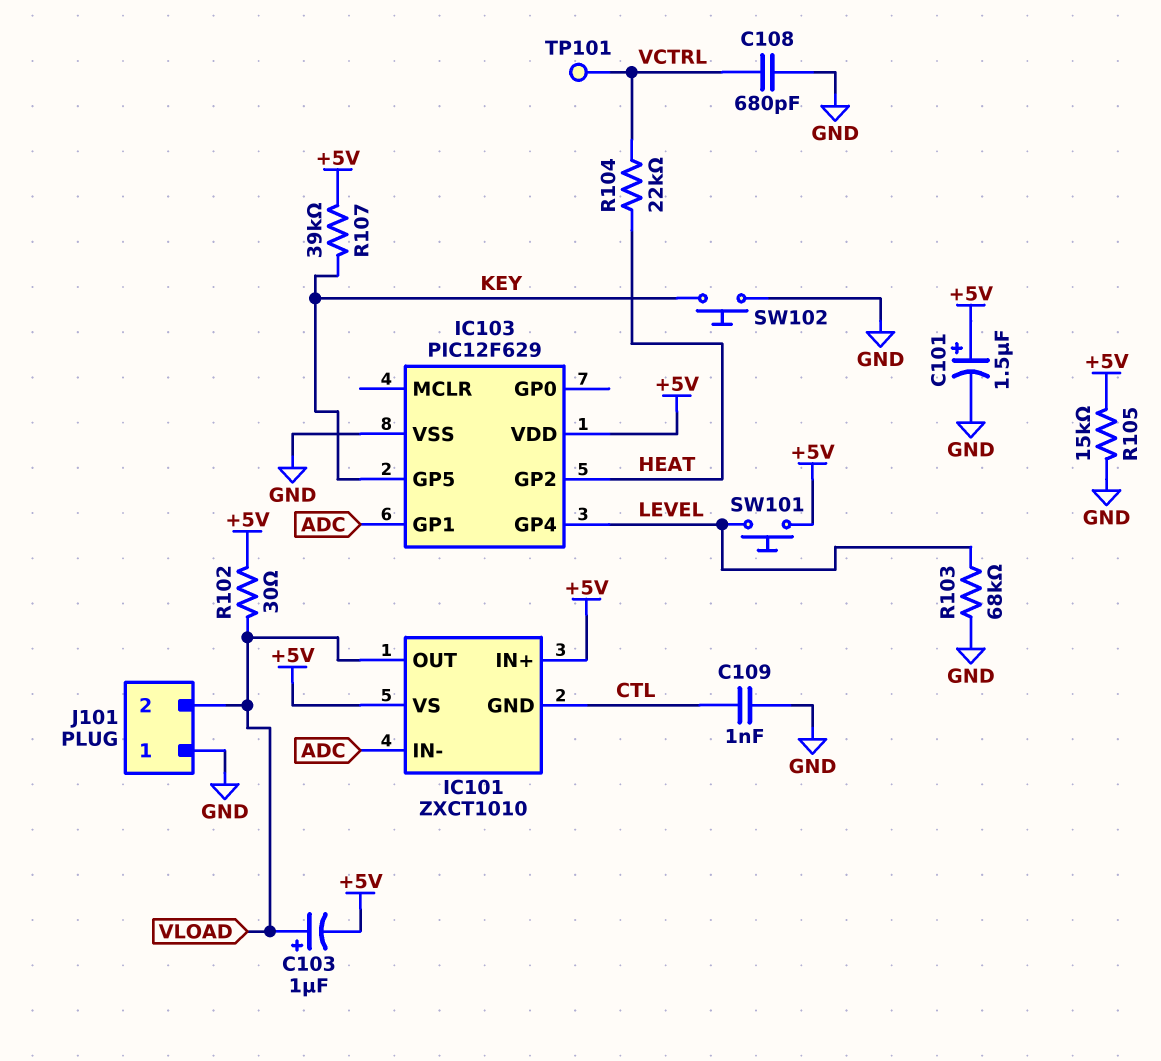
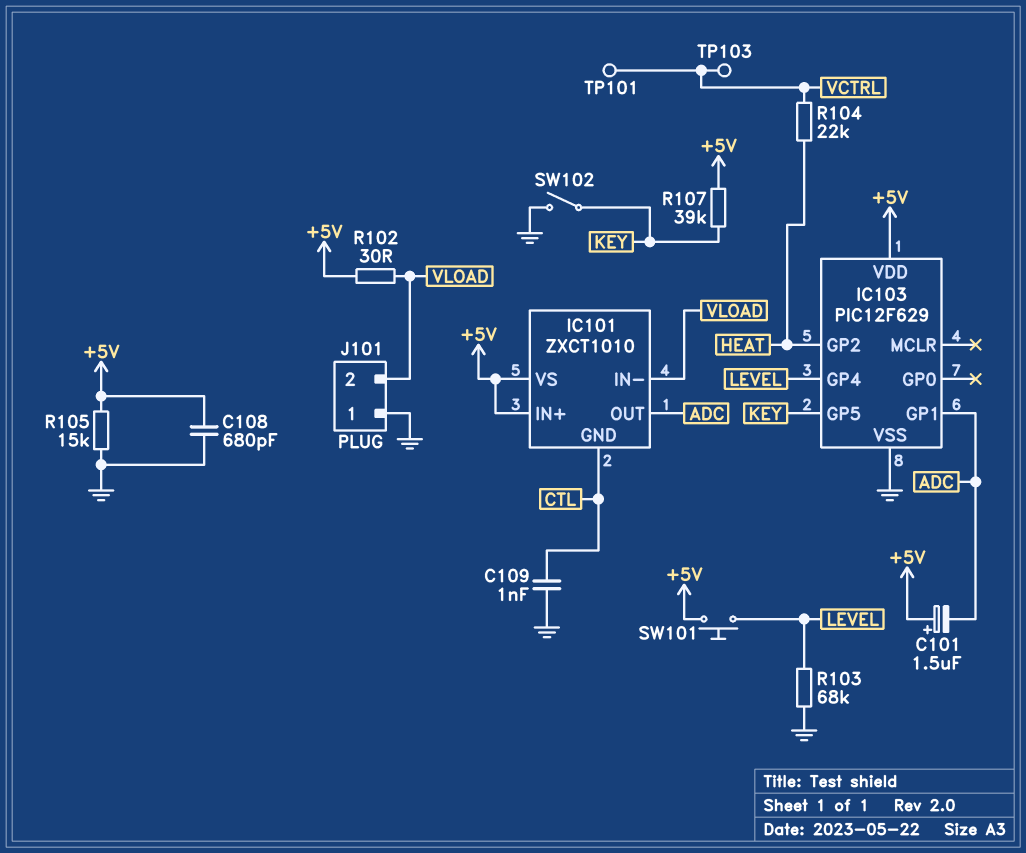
C101: 1.5uF (plus +5V, minus GND) -> 1.5uF (plus +5V, minus ADC)
C103: 1uF (plus VLOAD, minus +5V) -> none
C108: 680pF (GND, VCTRL) -> 680pF (+5V, GND)
IC101 pin IN-: ADC -> VLOAD
IC101 pin OUT: VLOAD -> ADC
SW102: button (GND, KEY) -> switch (GND, KEY)
TP103: none -> test point (VCTRL)

